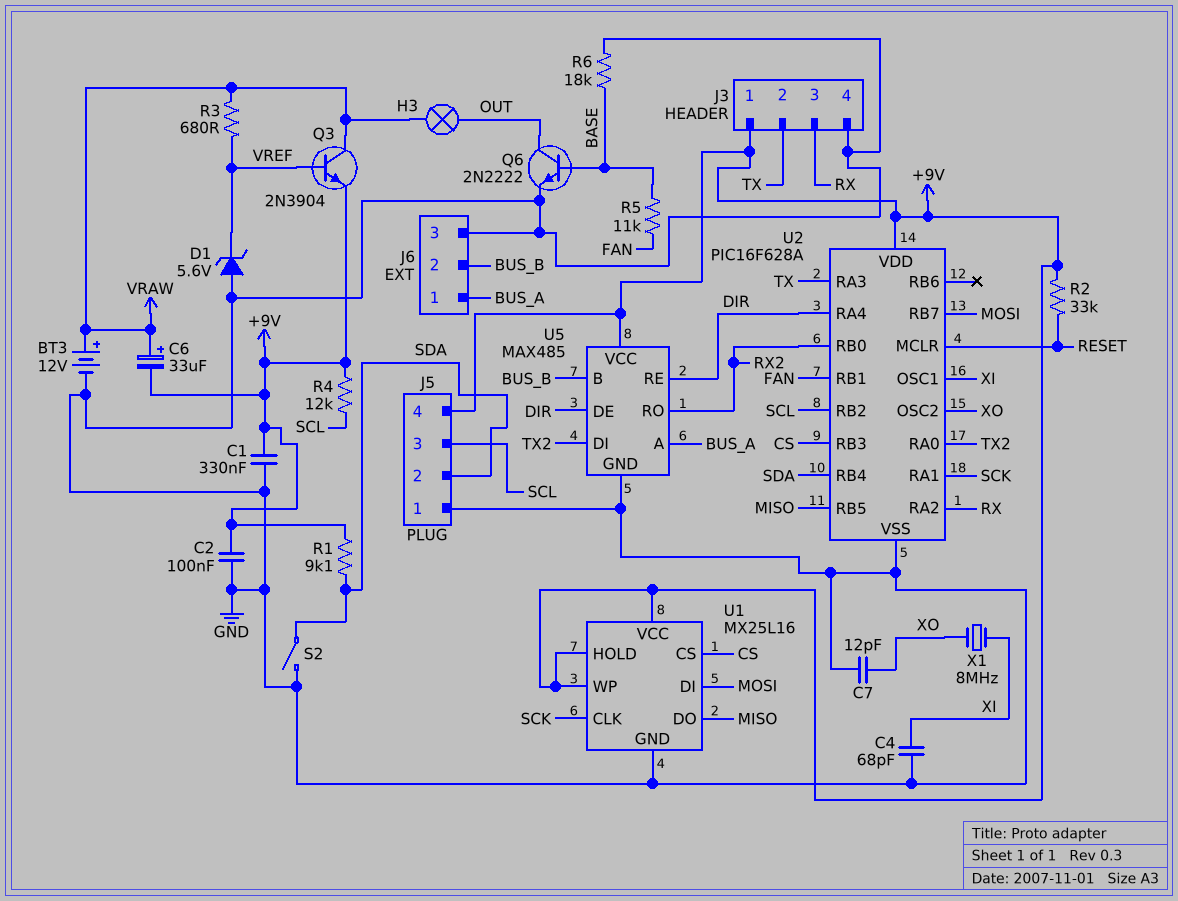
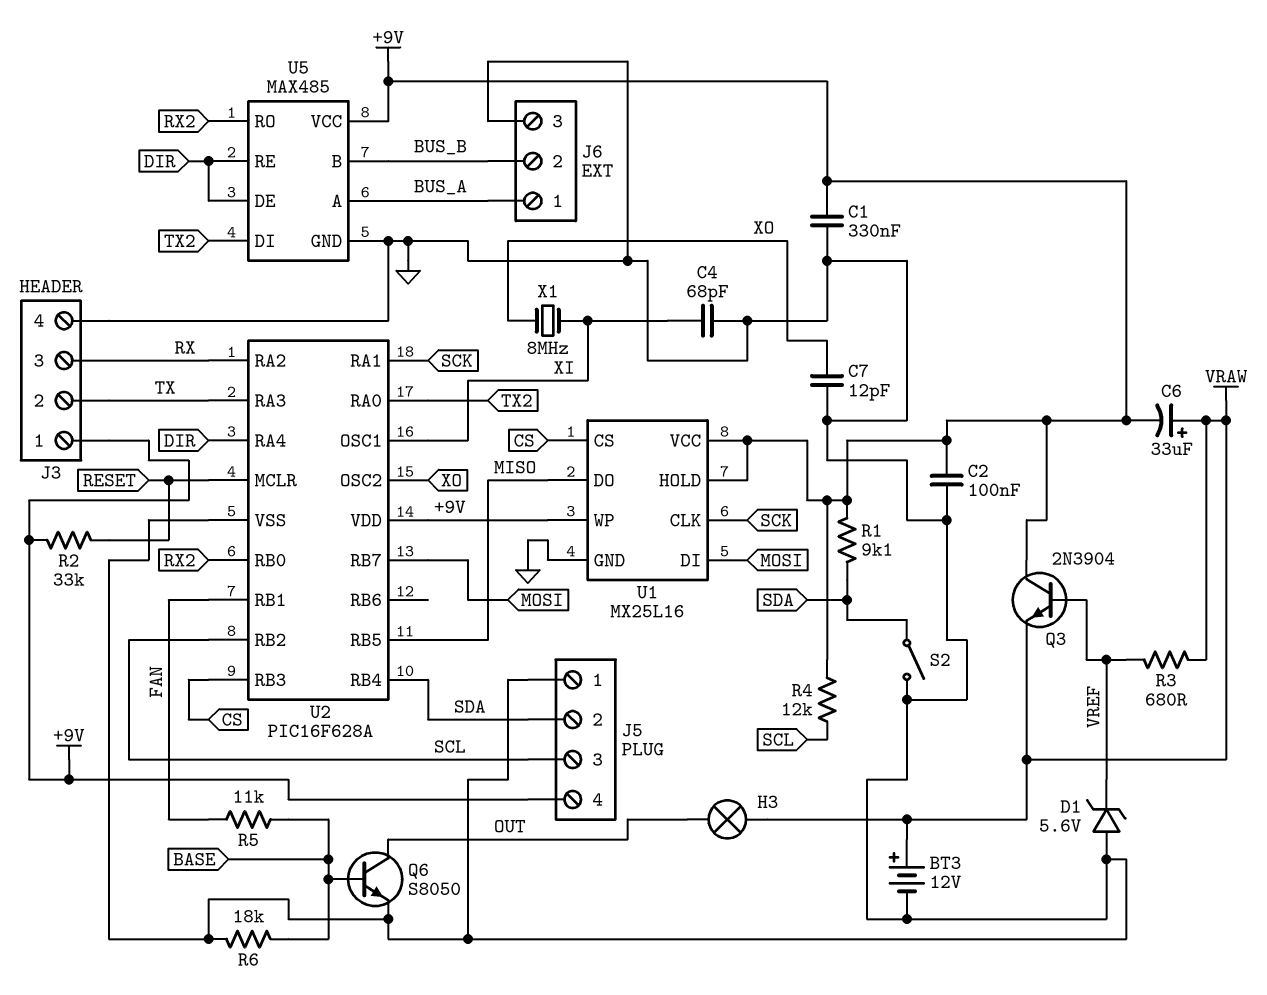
Q3: NPN 2N3904 (B VREF, C VRAW, E +9V) -> NPN 2N3904 (B VREF, C +9V, E VRAW)
Q6: NPN 2N2222 (B BASE, C OUT, E GND) -> NPN S8050 (B BASE, C OUT, E GND)

